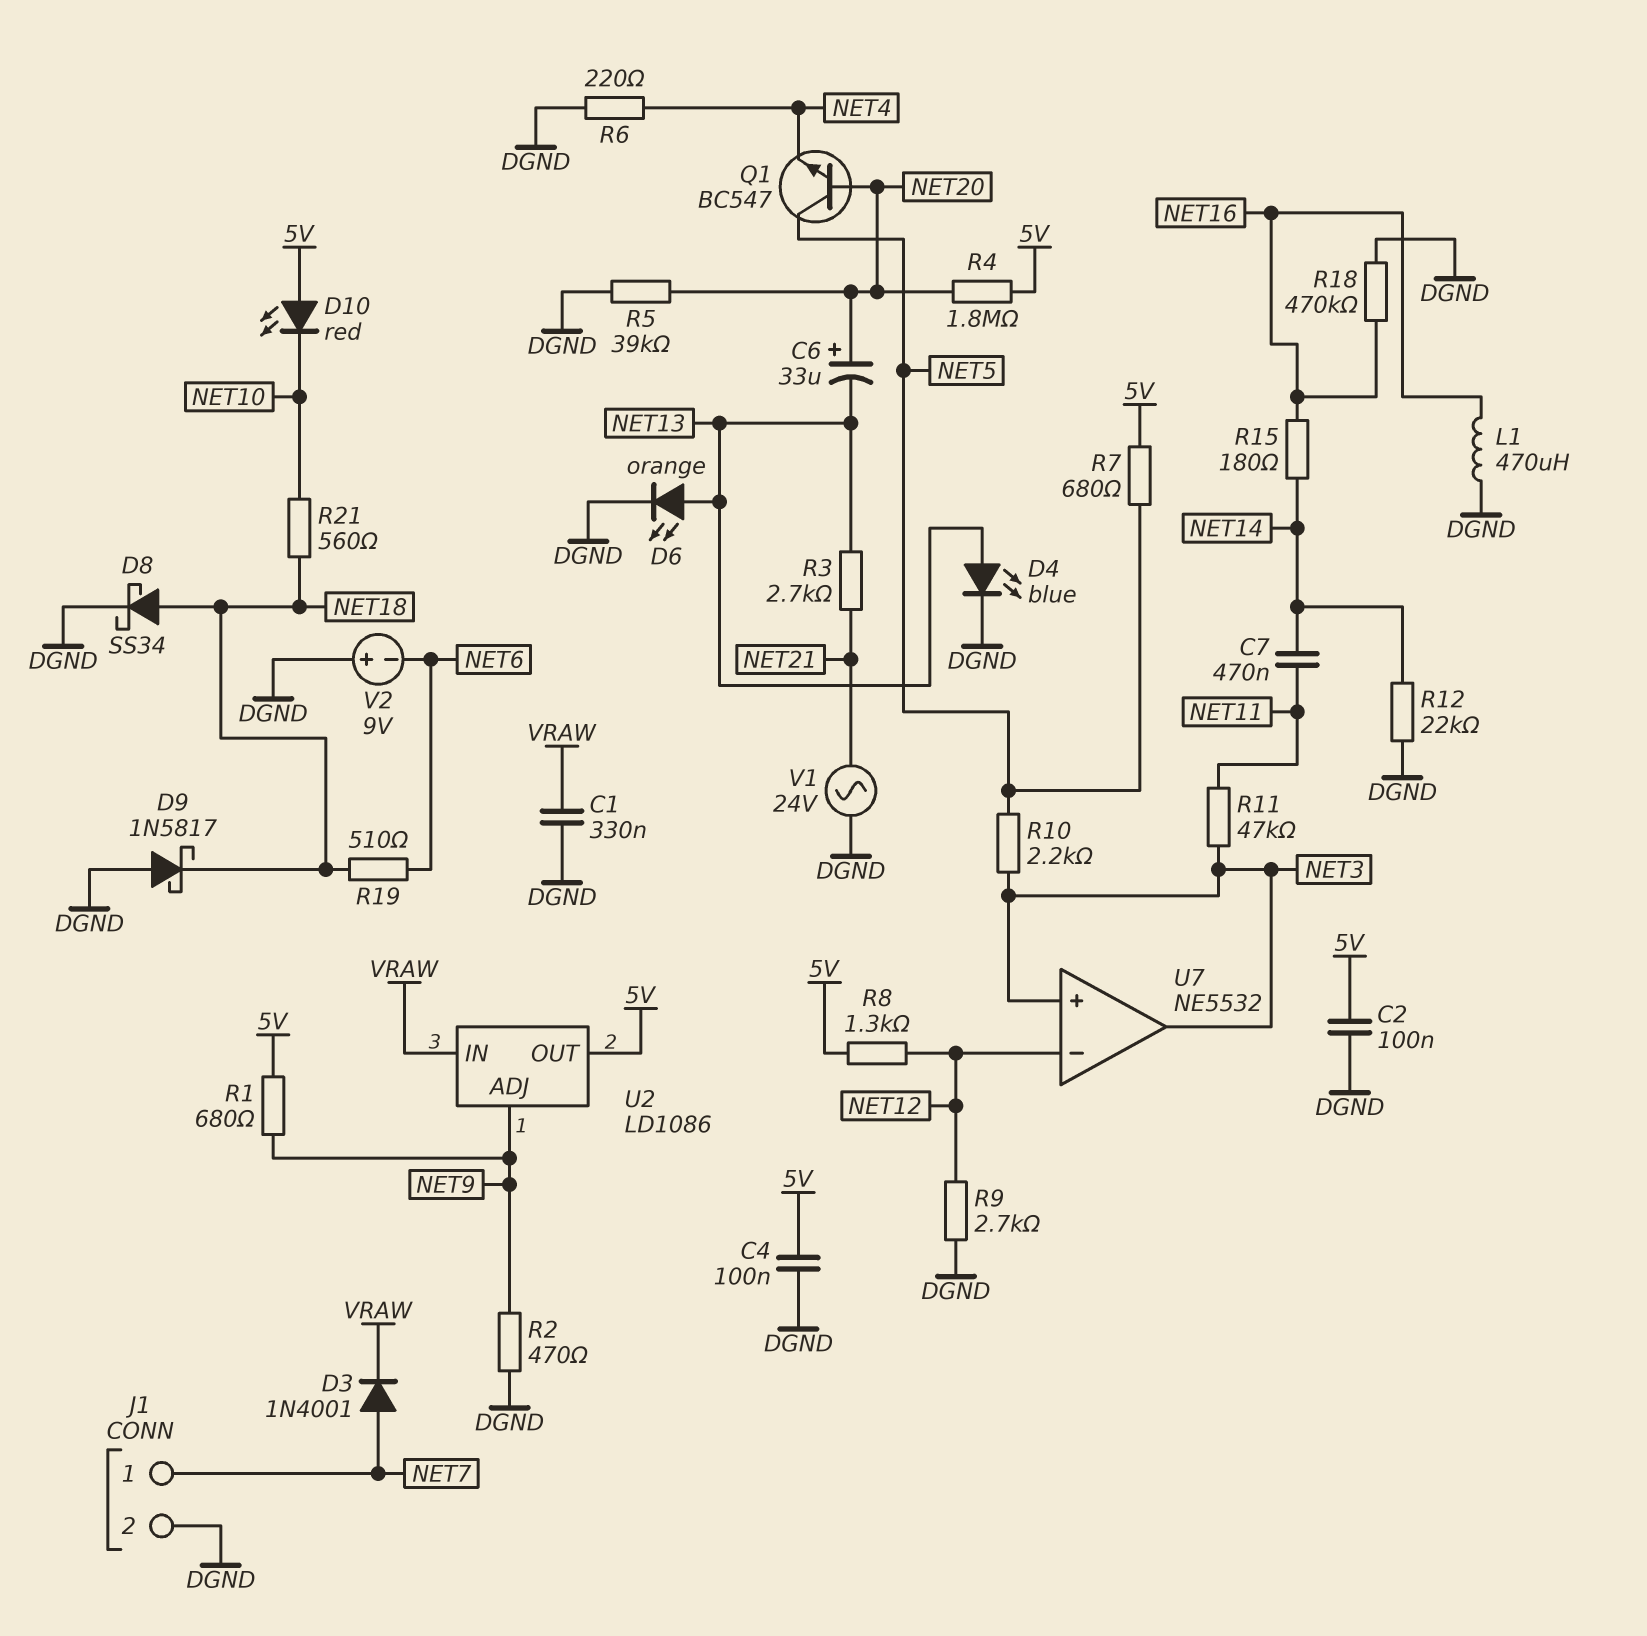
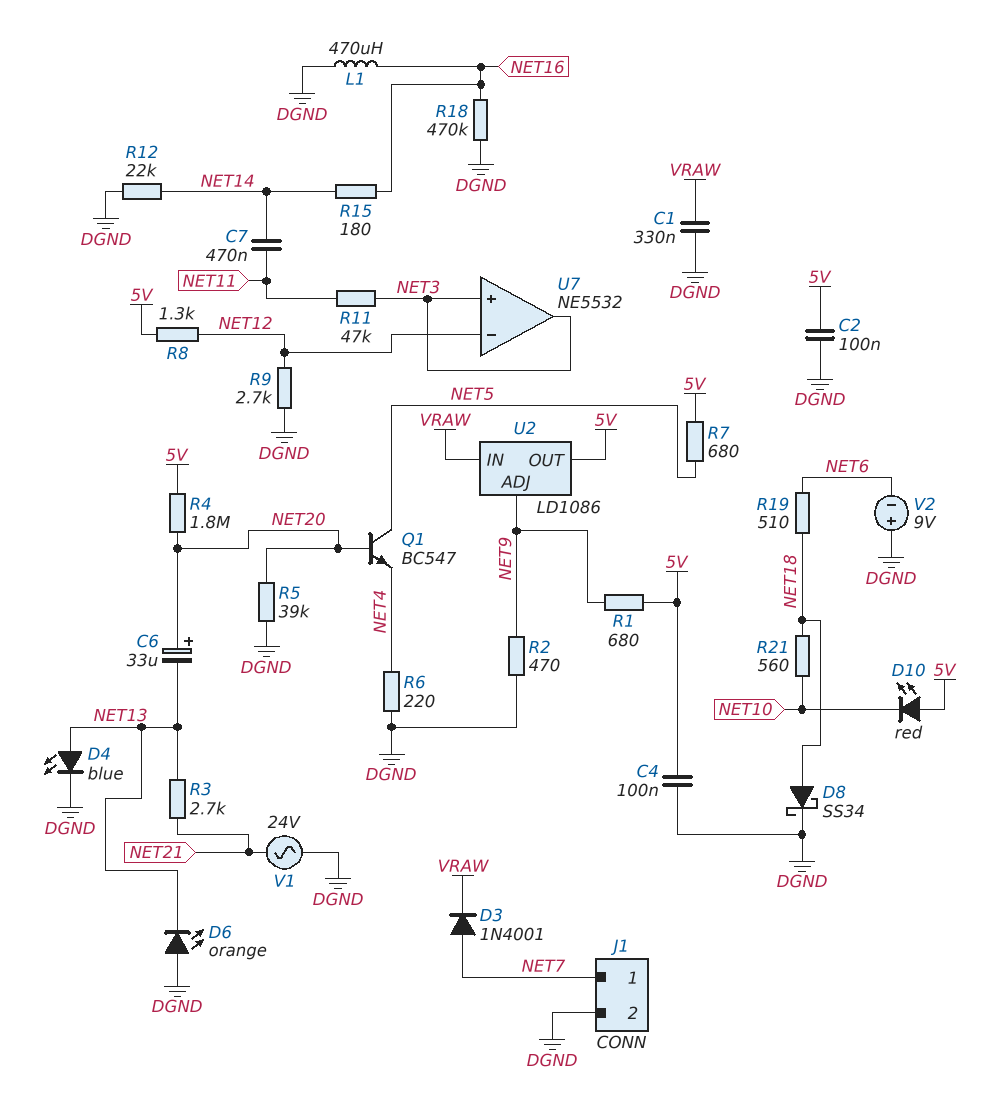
D6: LED orange (A NET13, K DGND) -> LED orange (A DGND, K NET13)
D9: schottky 1N5817 (A DGND, K NET18) -> none
R10: 2.2k (NET3, NET5) -> none

